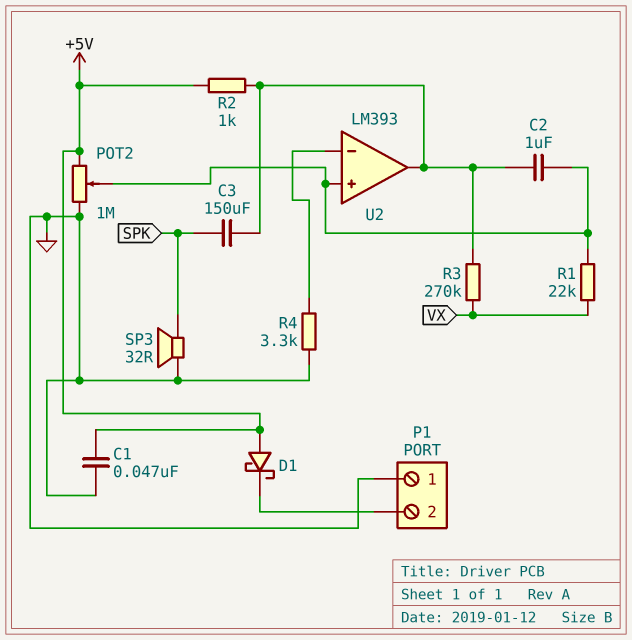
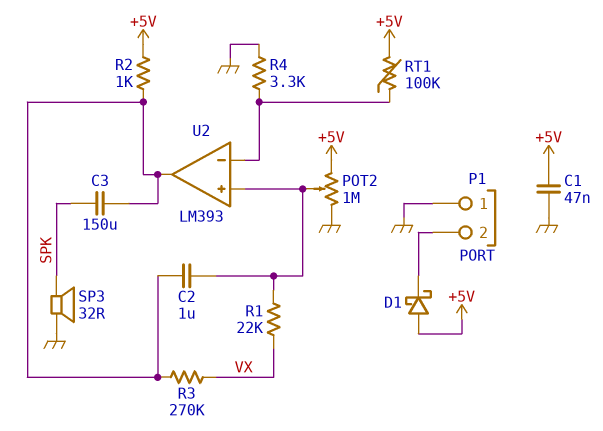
RT1: none -> 100k (+5V, U2/in-)

